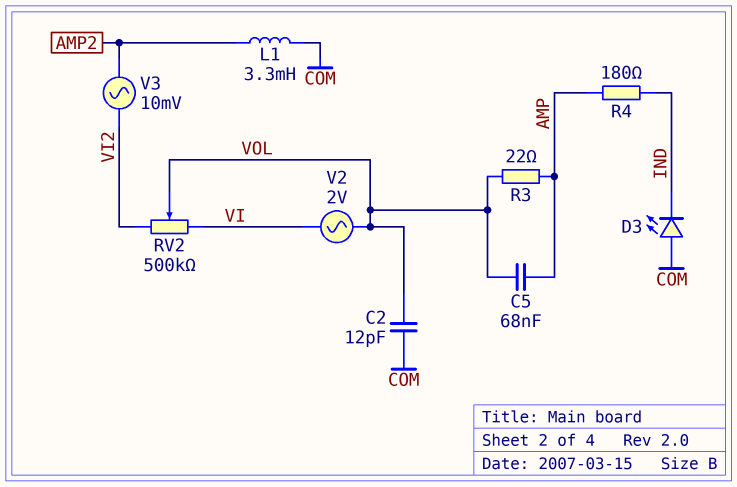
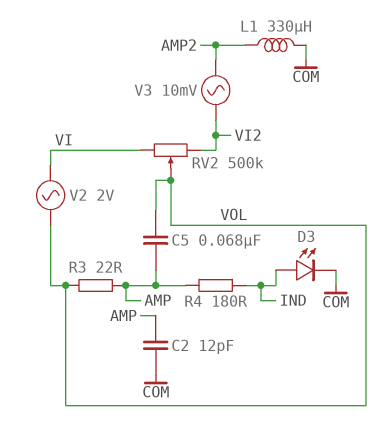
C2: 12pF (COM, VOL) -> 12pF (AMP, COM)
D3: LED (A COM, K IND) -> LED (A IND, K COM)
L1: 3.3mH (AMP2, COM) -> 330uH (AMP2, COM)

